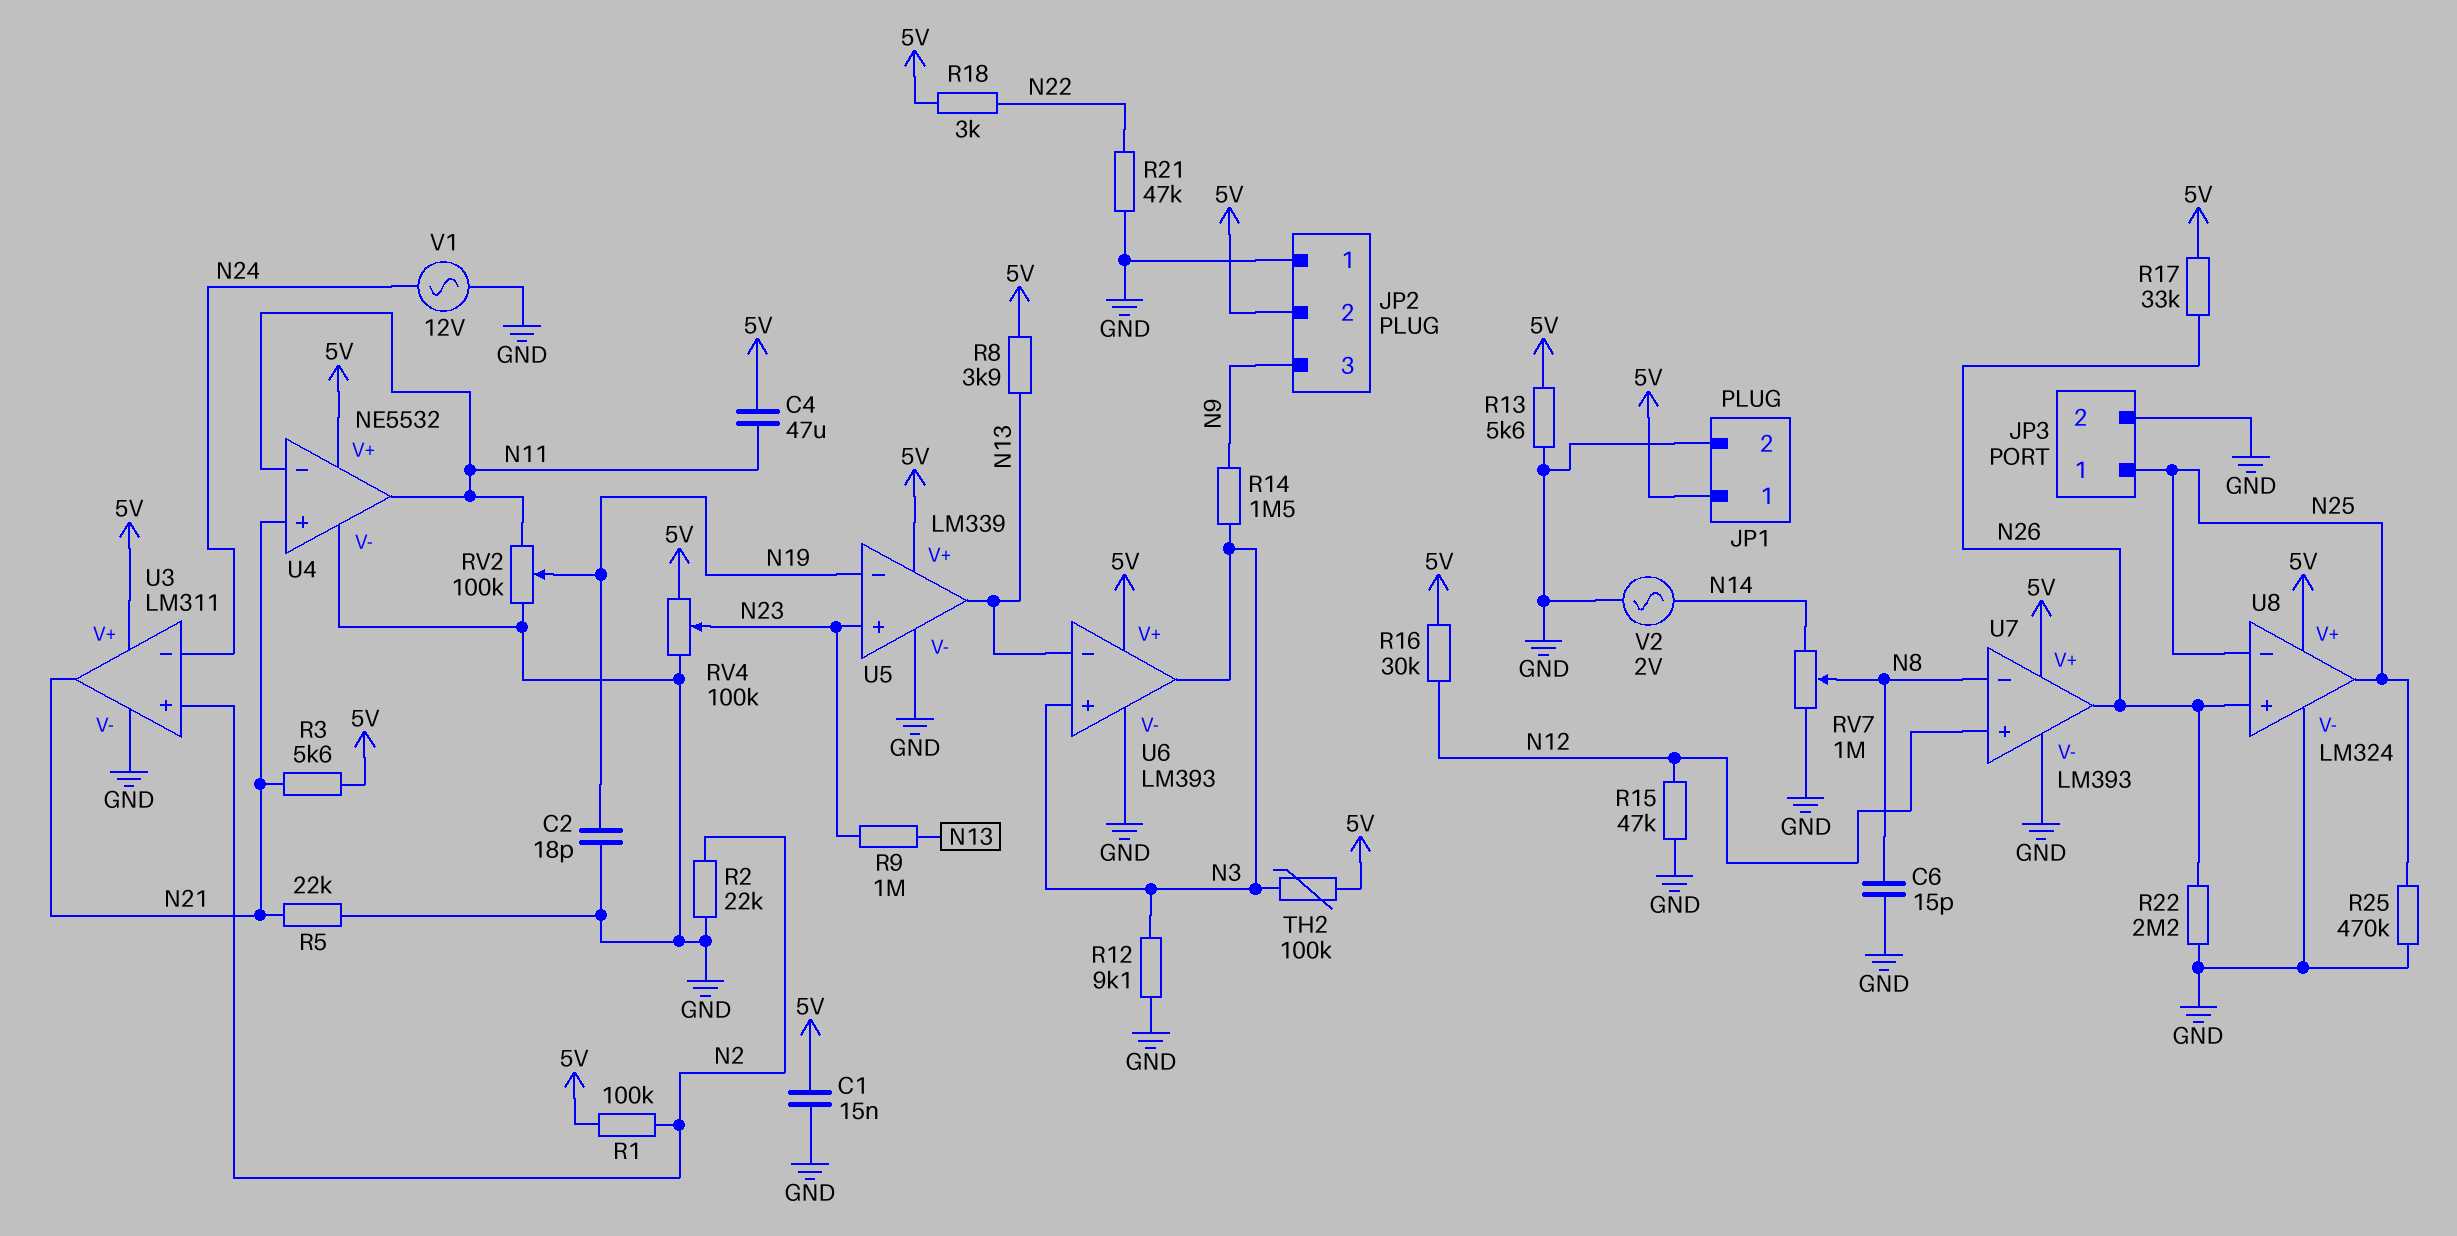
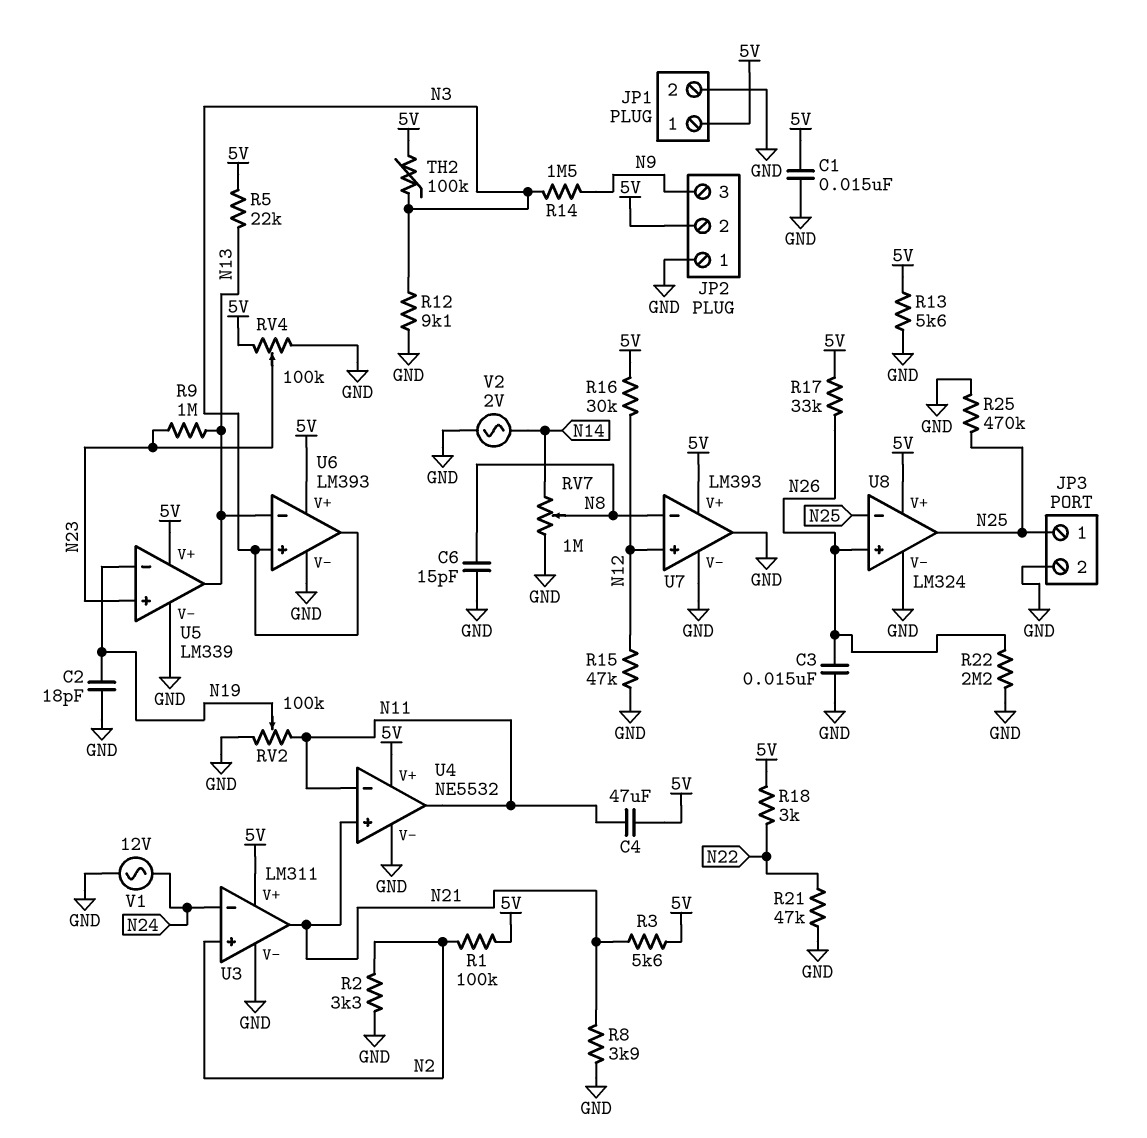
C3: none -> 15nF (GND, N26)
R2: 22k (GND, N2) -> 3.3k (GND, N2)
R5: 22k (GND, N21) -> 22k (5V, N13)
R8: 3.9k (5V, N13) -> 3.9k (GND, N21)
U7 pin out: N26 -> GND

